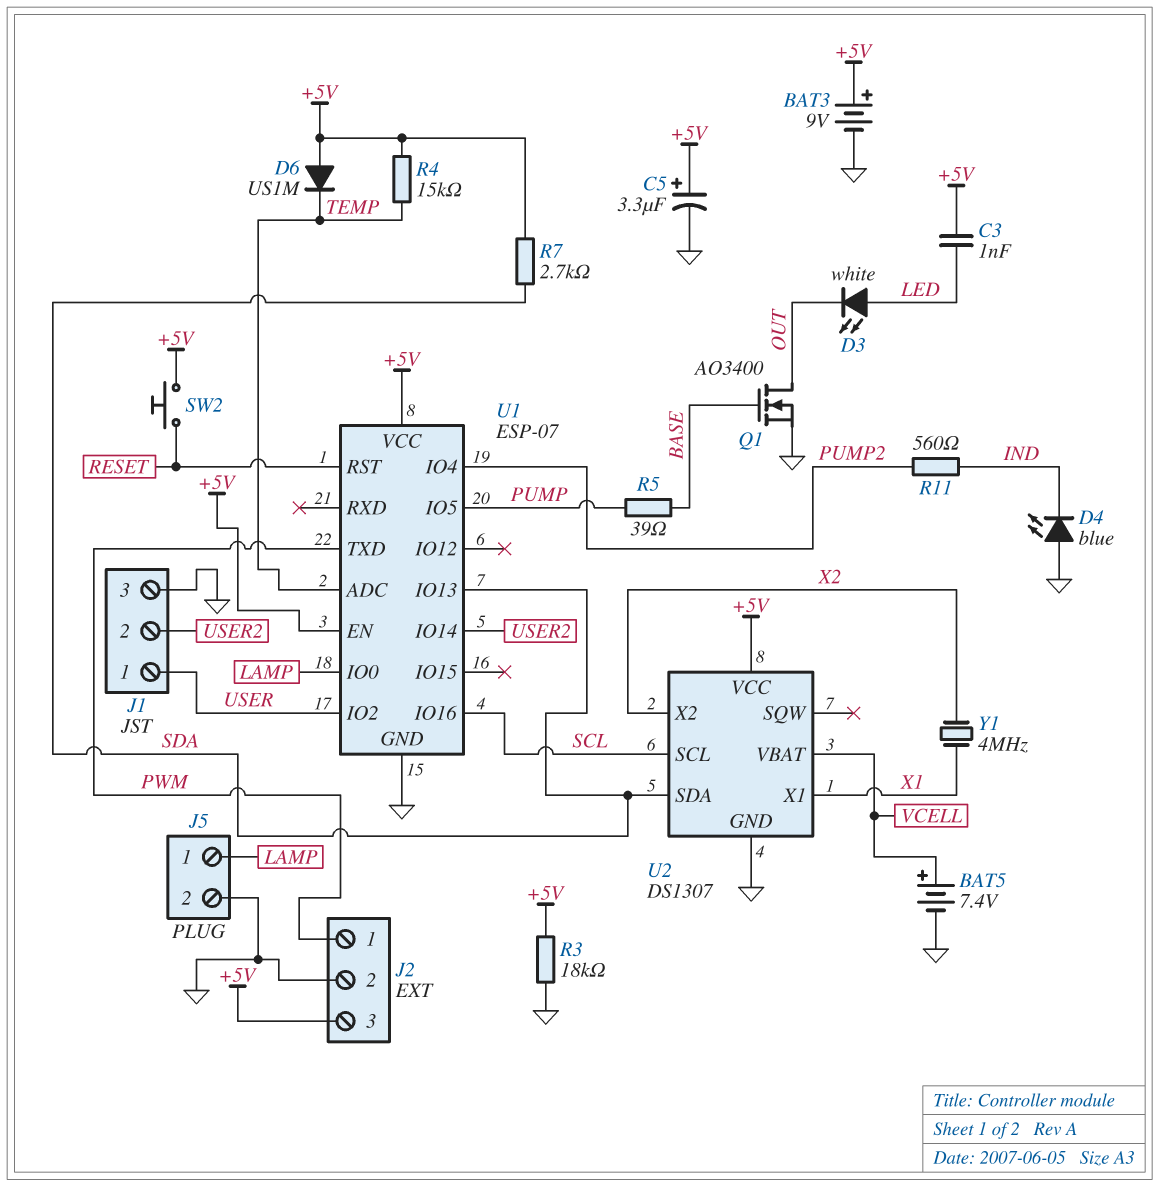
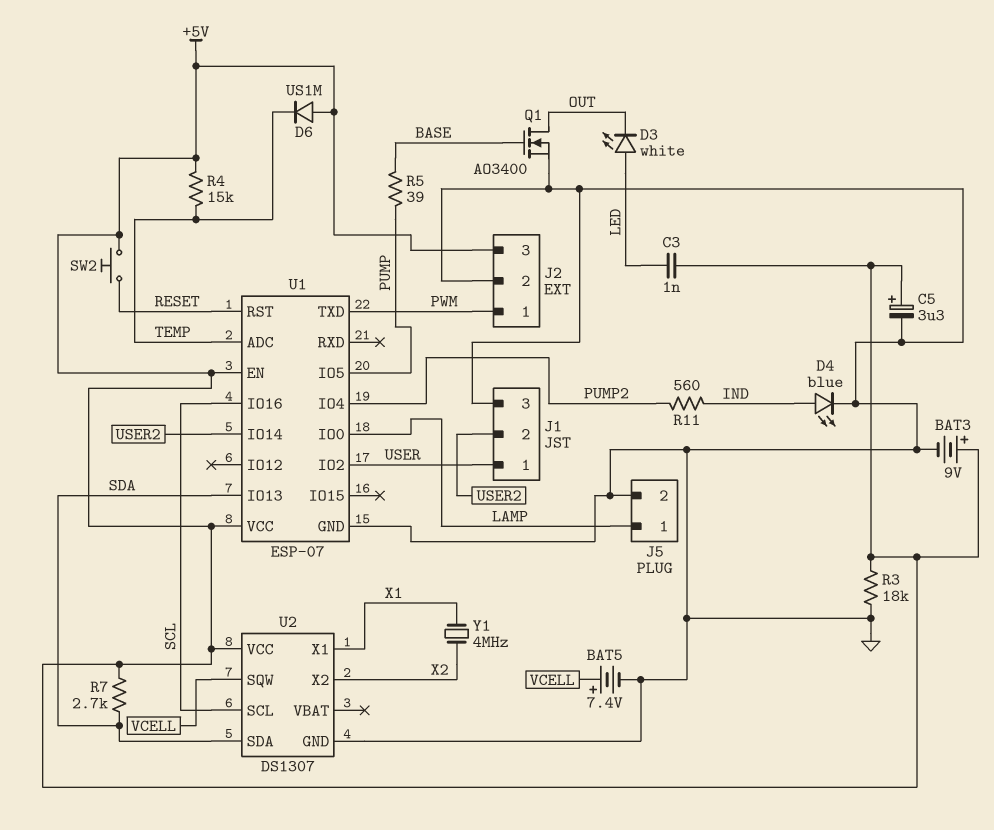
D4: LED blue (A GND, K IND) -> LED blue (A IND, K GND)
U2 pin SQW: none -> VCELL
U2 pin VBAT: VCELL -> none

